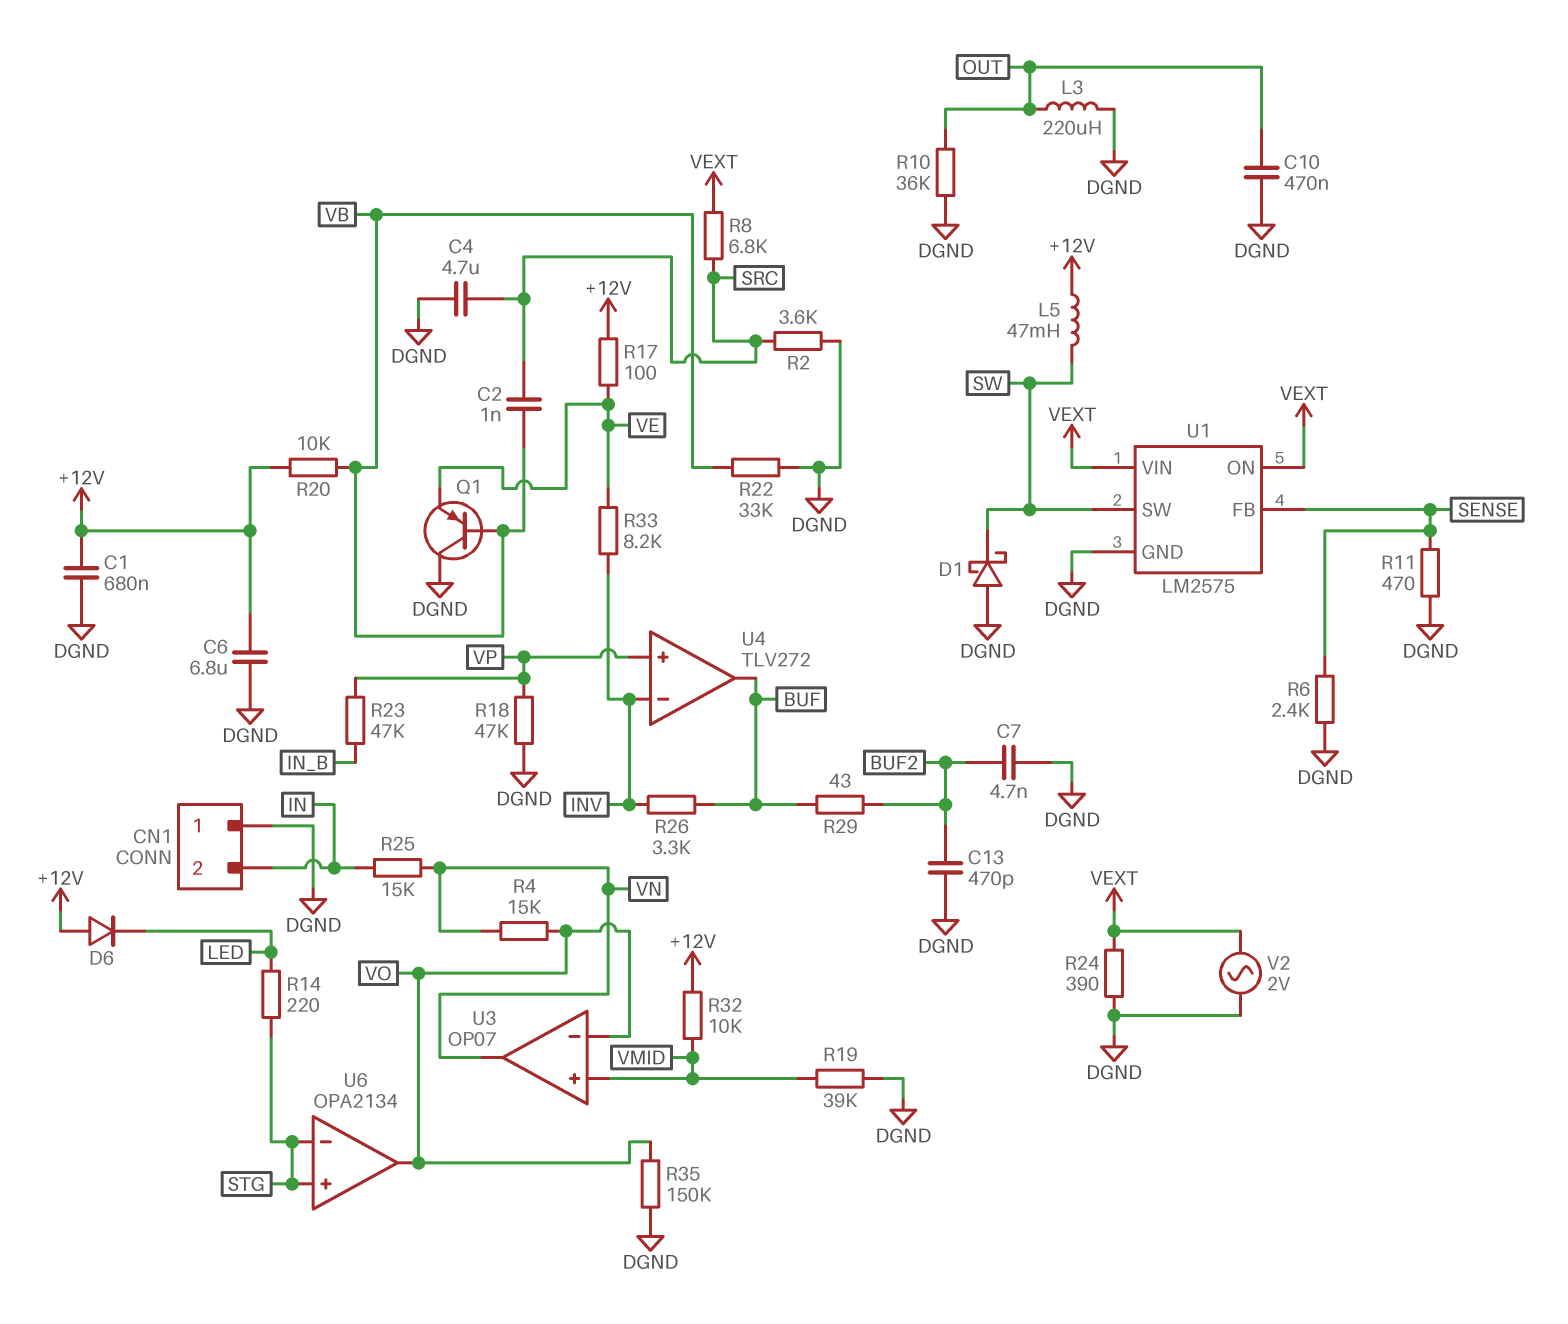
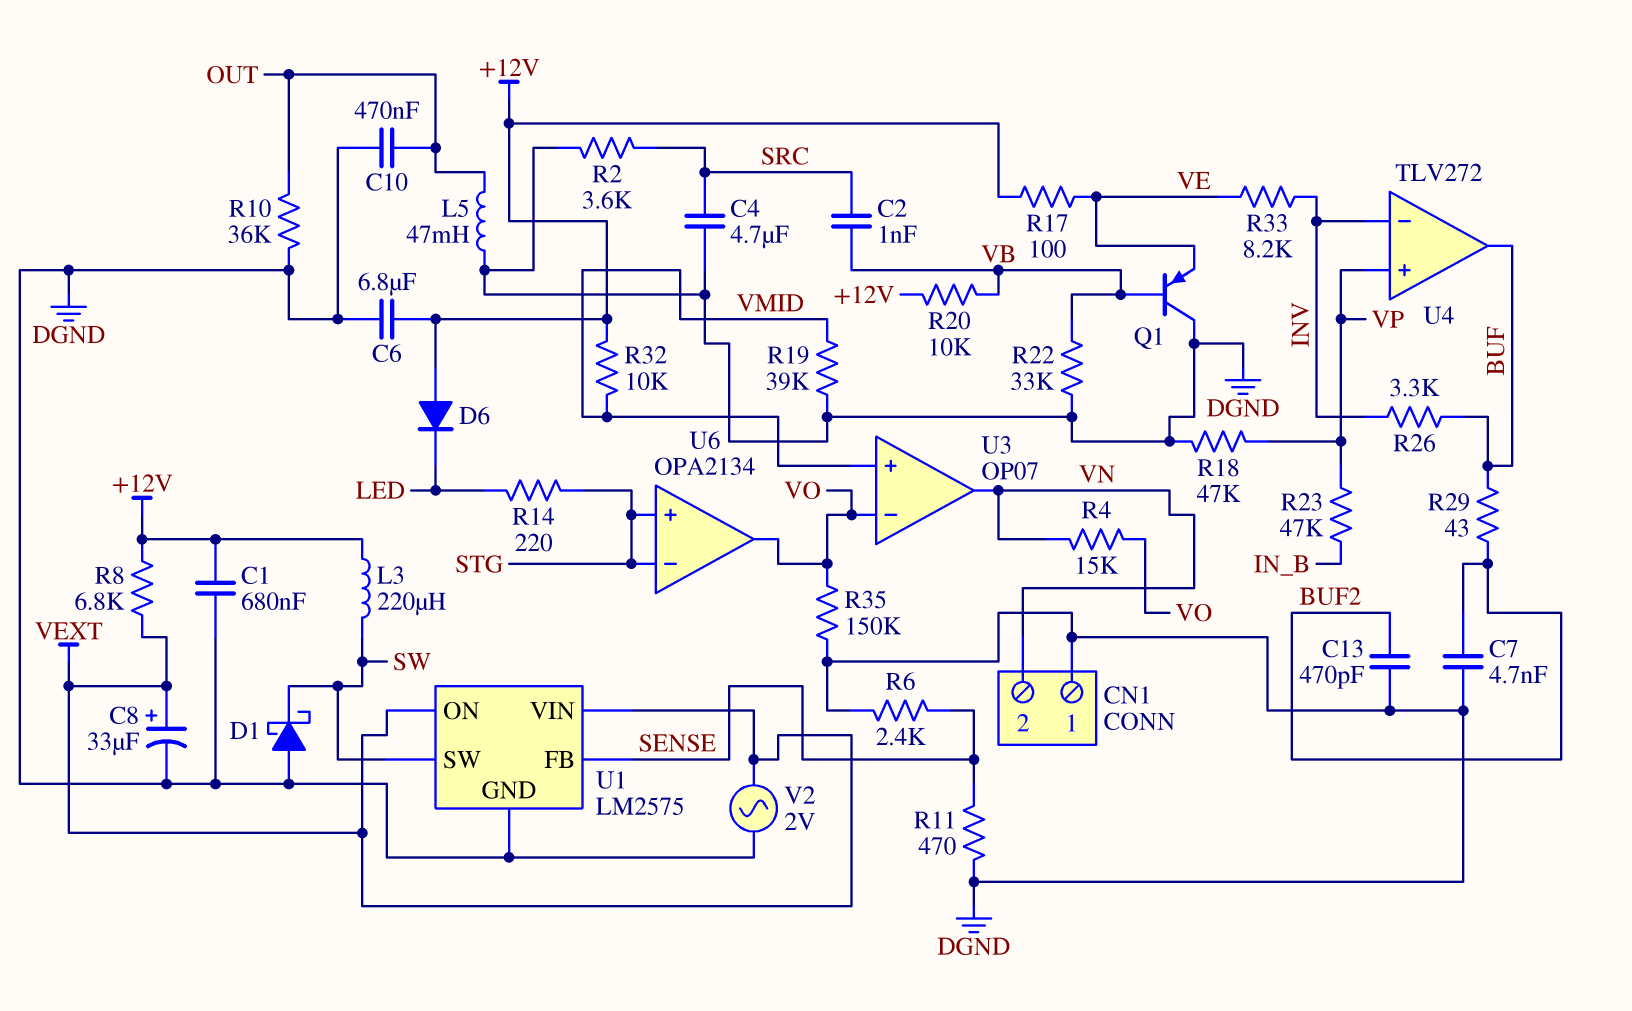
C8: none -> 33uF (plus VEXT, minus DGND)
CN1 pin 2: IN -> VN
L3: 220uH (DGND, OUT) -> 220uH (+12V, SW)
L5: 47mH (+12V, SW) -> 47mH (DGND, OUT)
R8: 6.8k (SRC, VEXT) -> 6.8k (+12V, VEXT)
R24: 390 (DGND, VEXT) -> none
R25: 15k (IN, VN) -> none

